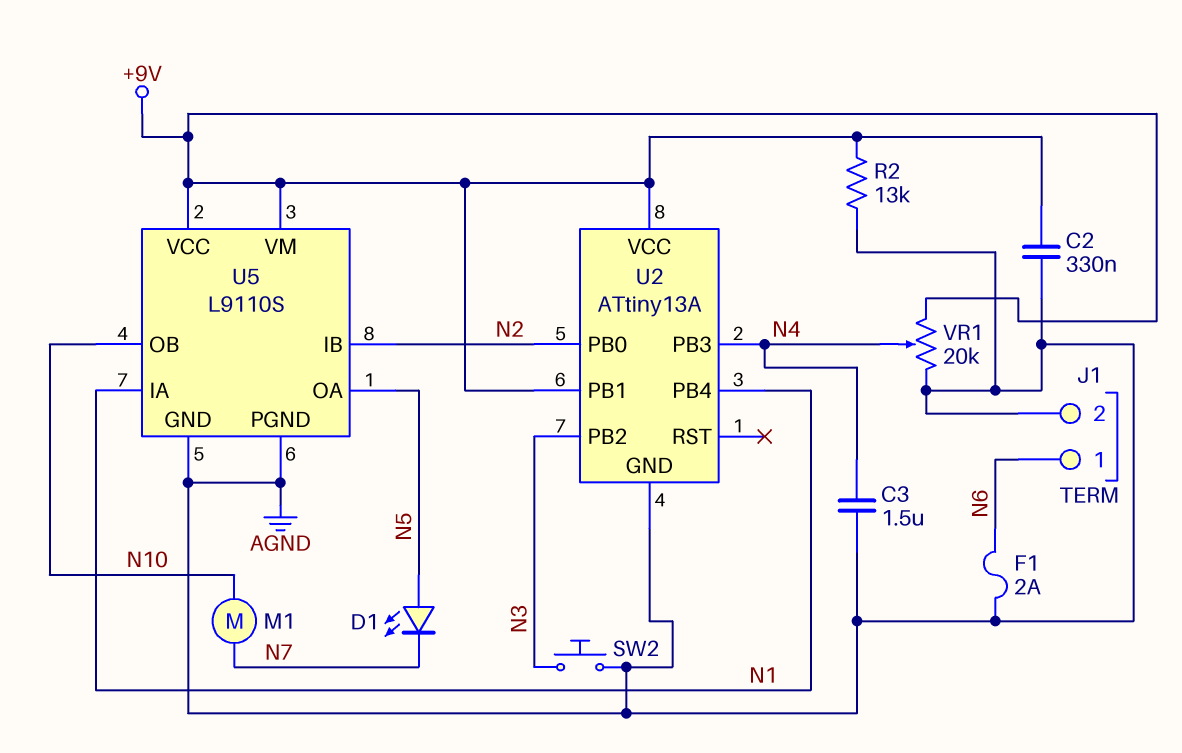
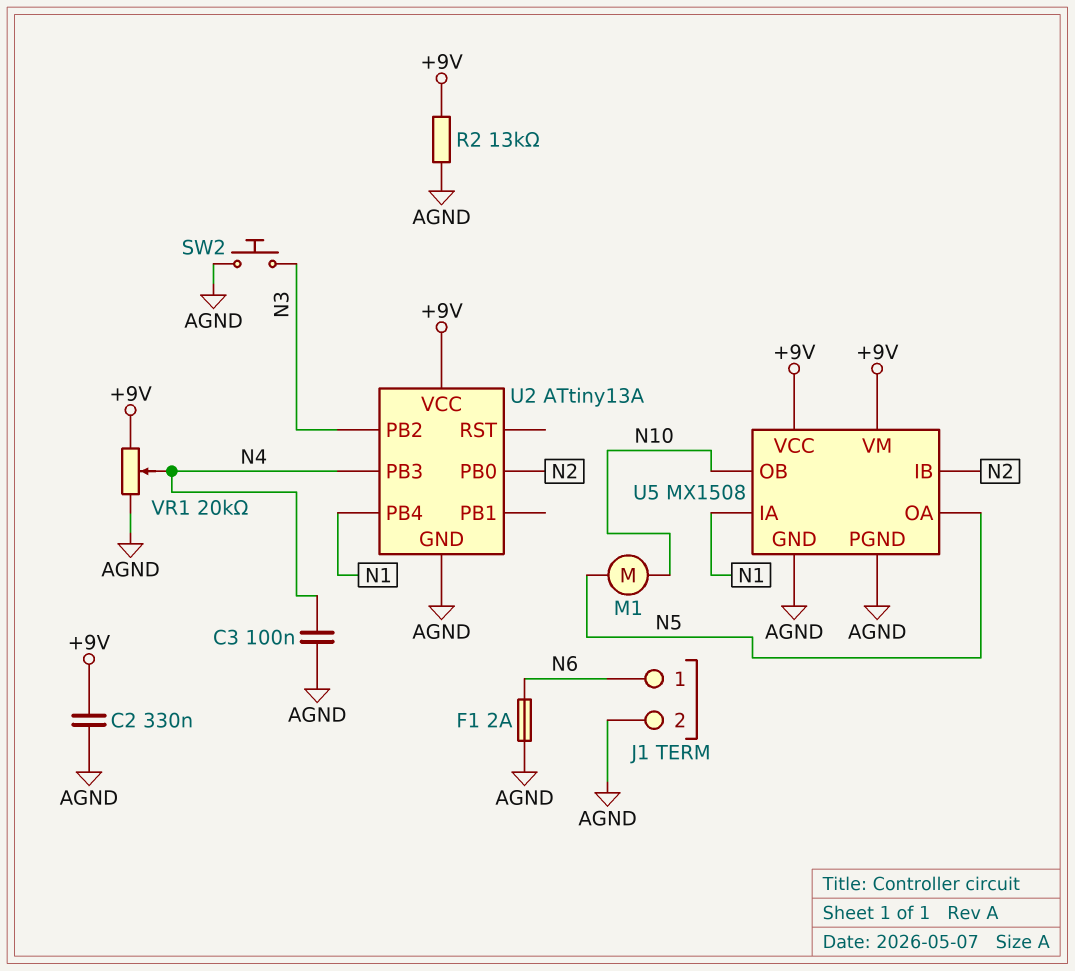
C3: 1.5uF (AGND, N4) -> 100nF (AGND, N4)
D1: LED (A N5, K N7) -> none
M1: motor (N7, N10) -> motor (N5, N10)
U2 pin PB1: +9V -> none
U5: L9110S -> MX1508

